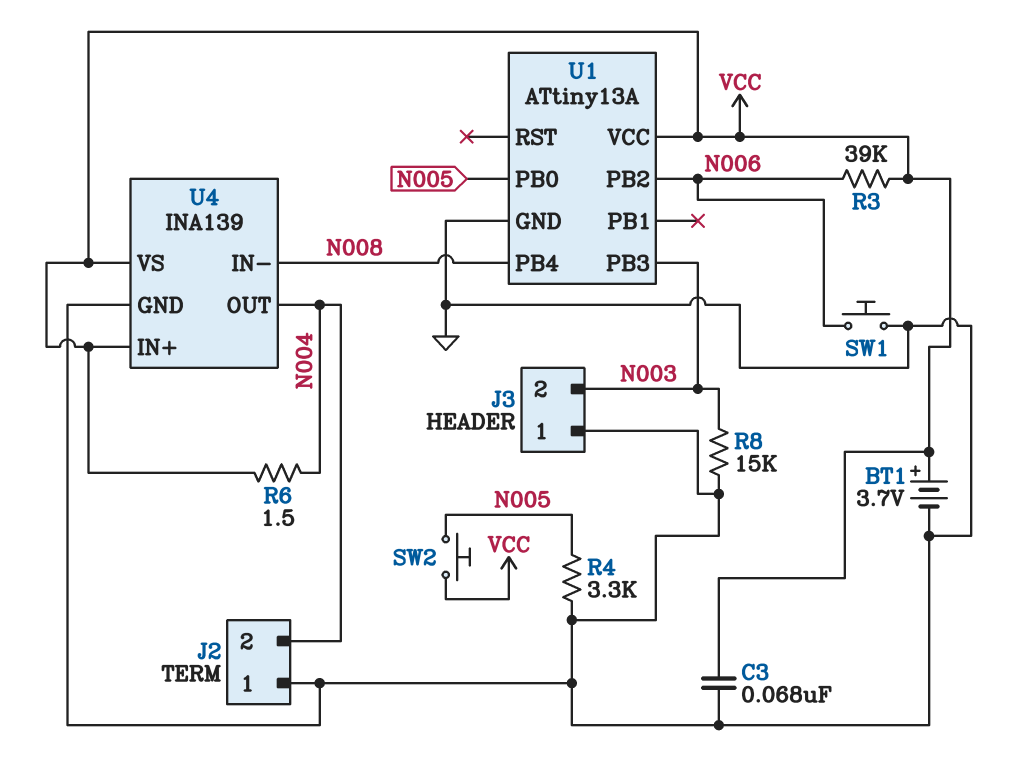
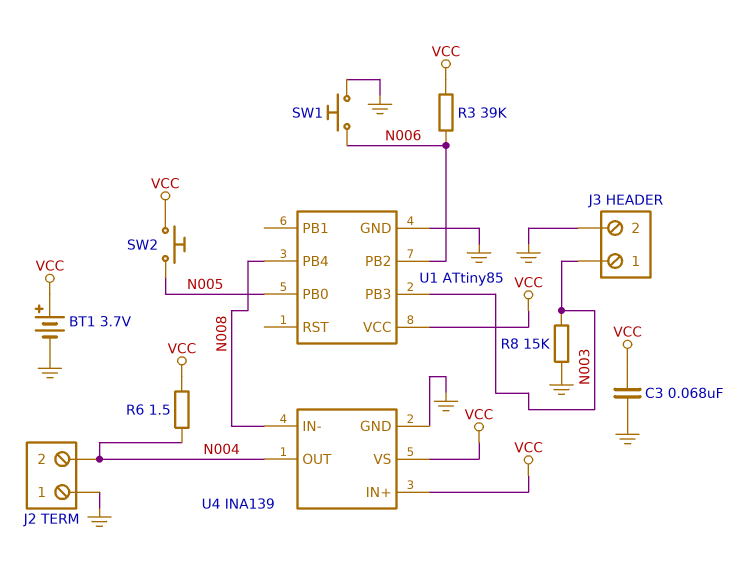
J3 pin 1: GND -> N003
J3 pin 2: N003 -> GND
R4: 3.3k (GND, N005) -> none
U1: ATtiny13A -> ATtiny85

